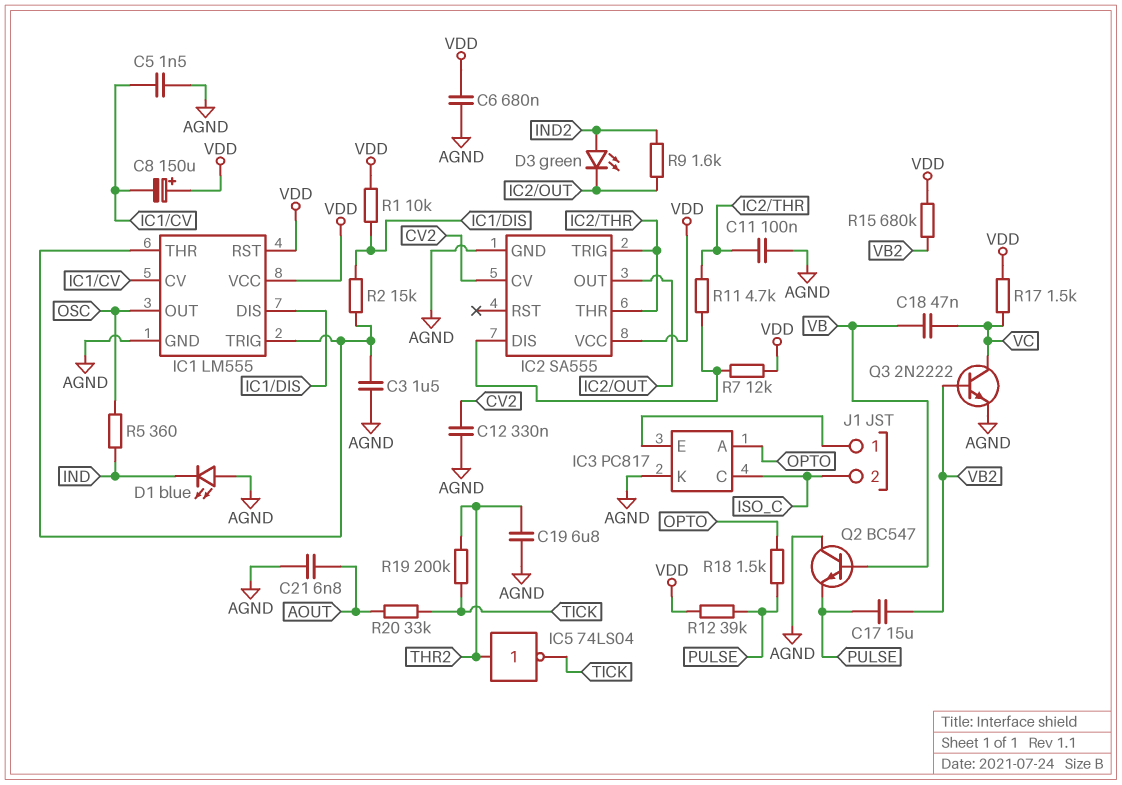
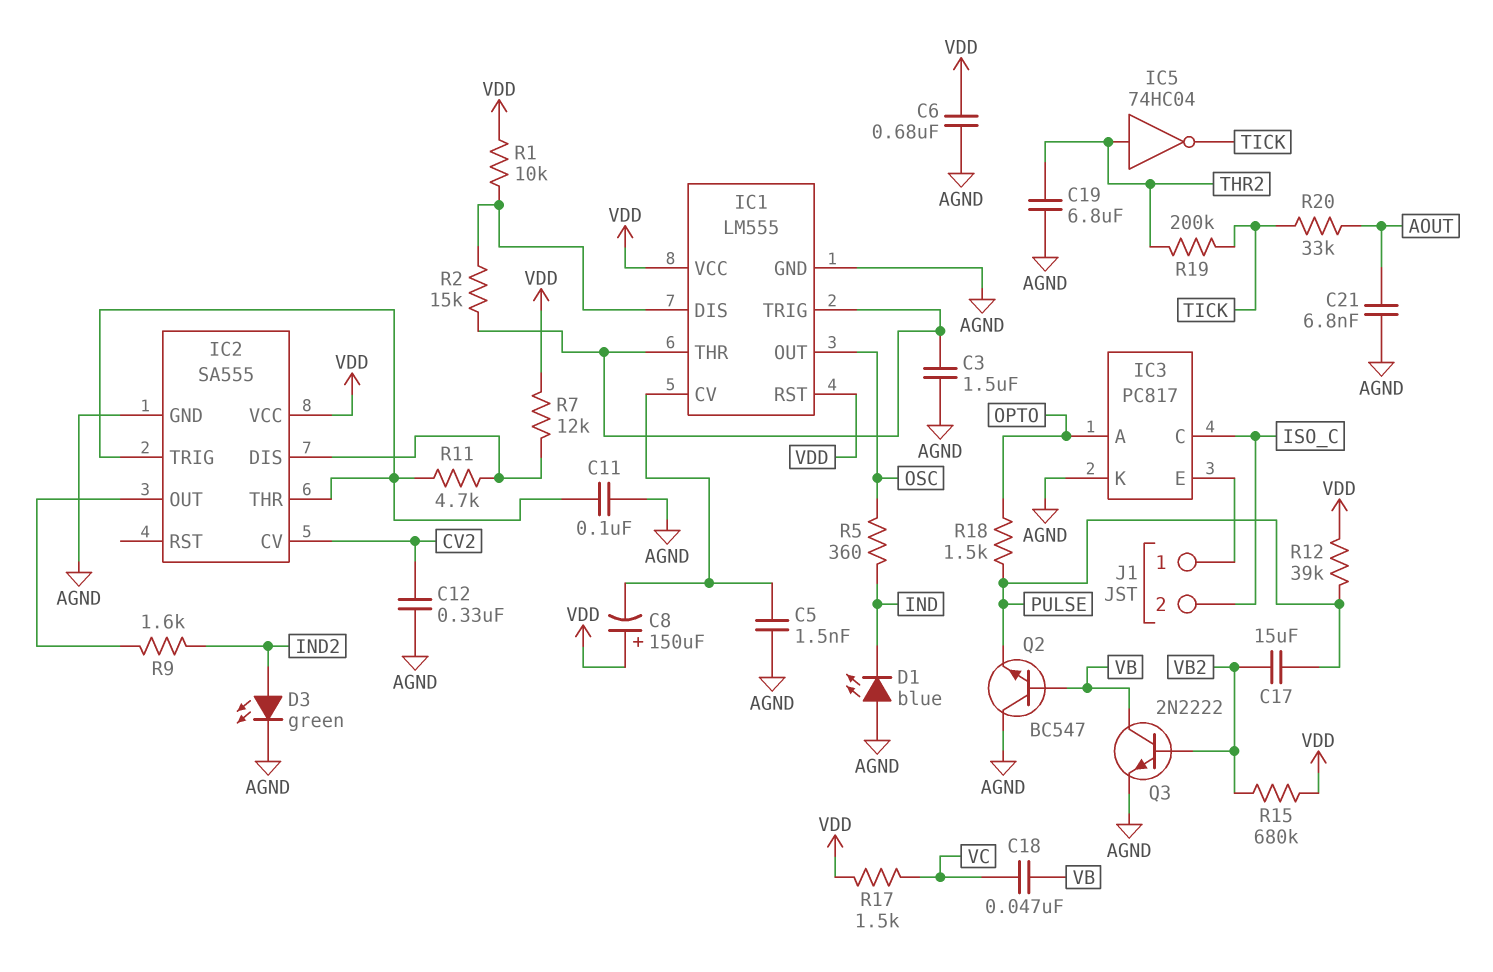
D3: LED green (A IND2, K IC2/OUT) -> LED green (A IND2, K AGND)
IC5: NOT 74LS04 (in THR2, out TICK) -> NOT 74HC04 (in THR2, out TICK)
Q3: NPN 2N2222 (B VB2, C VC, E AGND) -> NPN 2N2222 (B VB2, C VB, E AGND)

